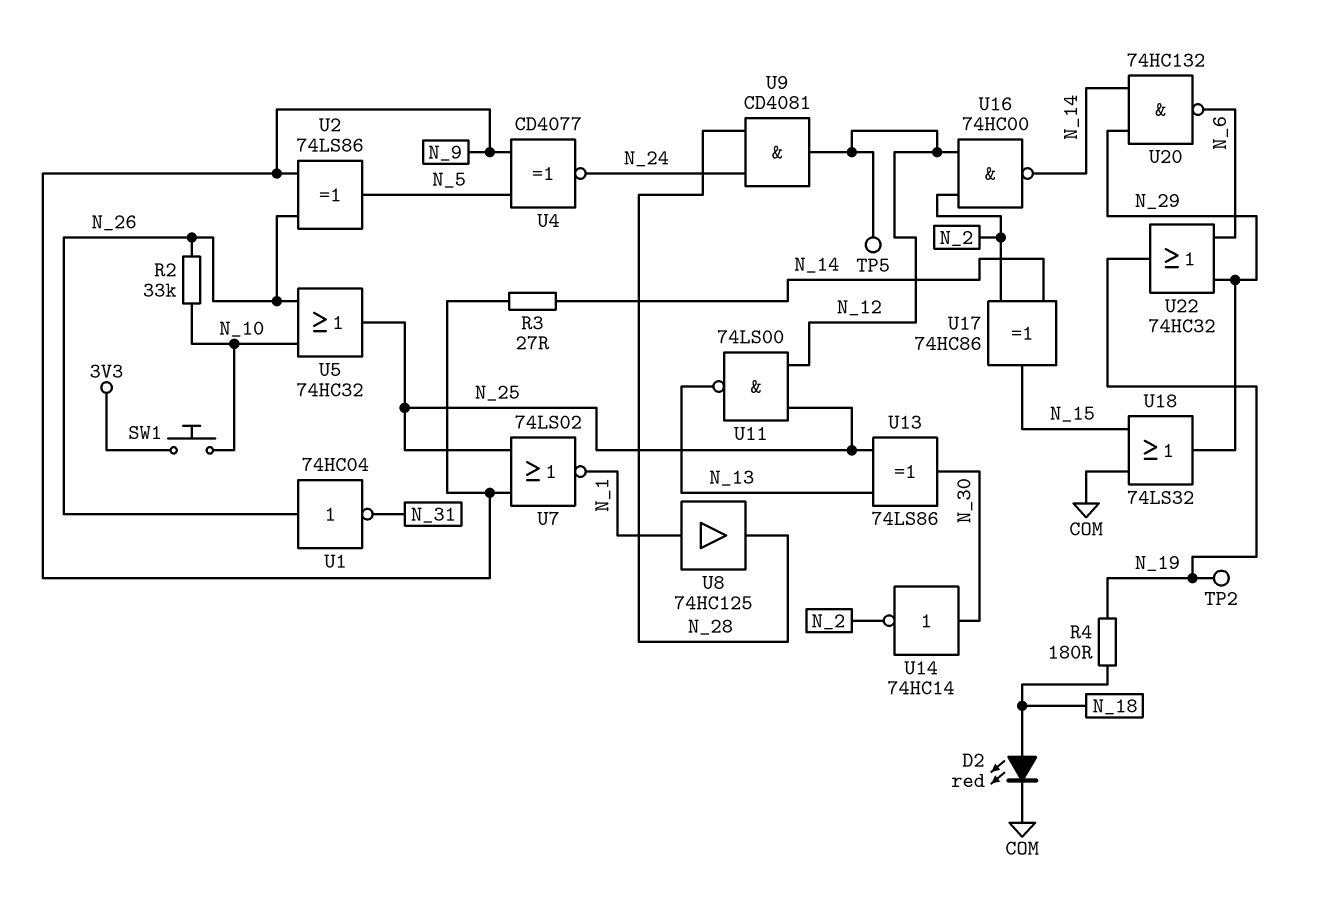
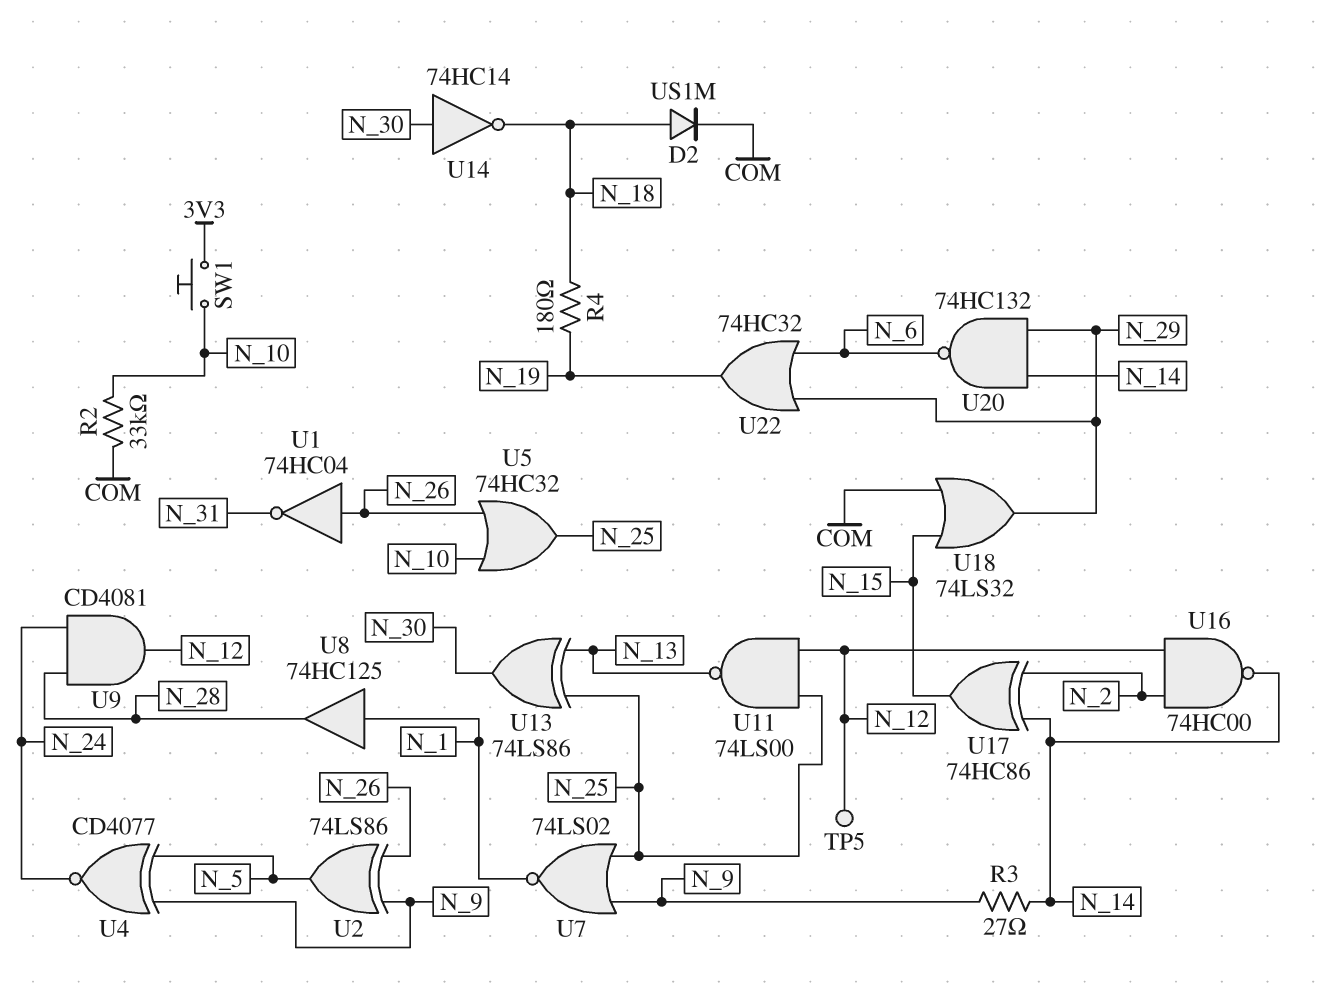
D2: LED red (A N_18, K COM) -> diode US1M (A N_18, K COM)
R2: 33k (N_10, N_26) -> 33k (COM, N_10)
TP2: test point (N_19) -> none
U14: NOT 74HC14 (in N_30, out N_2) -> NOT 74HC14 (in N_30, out N_18)

